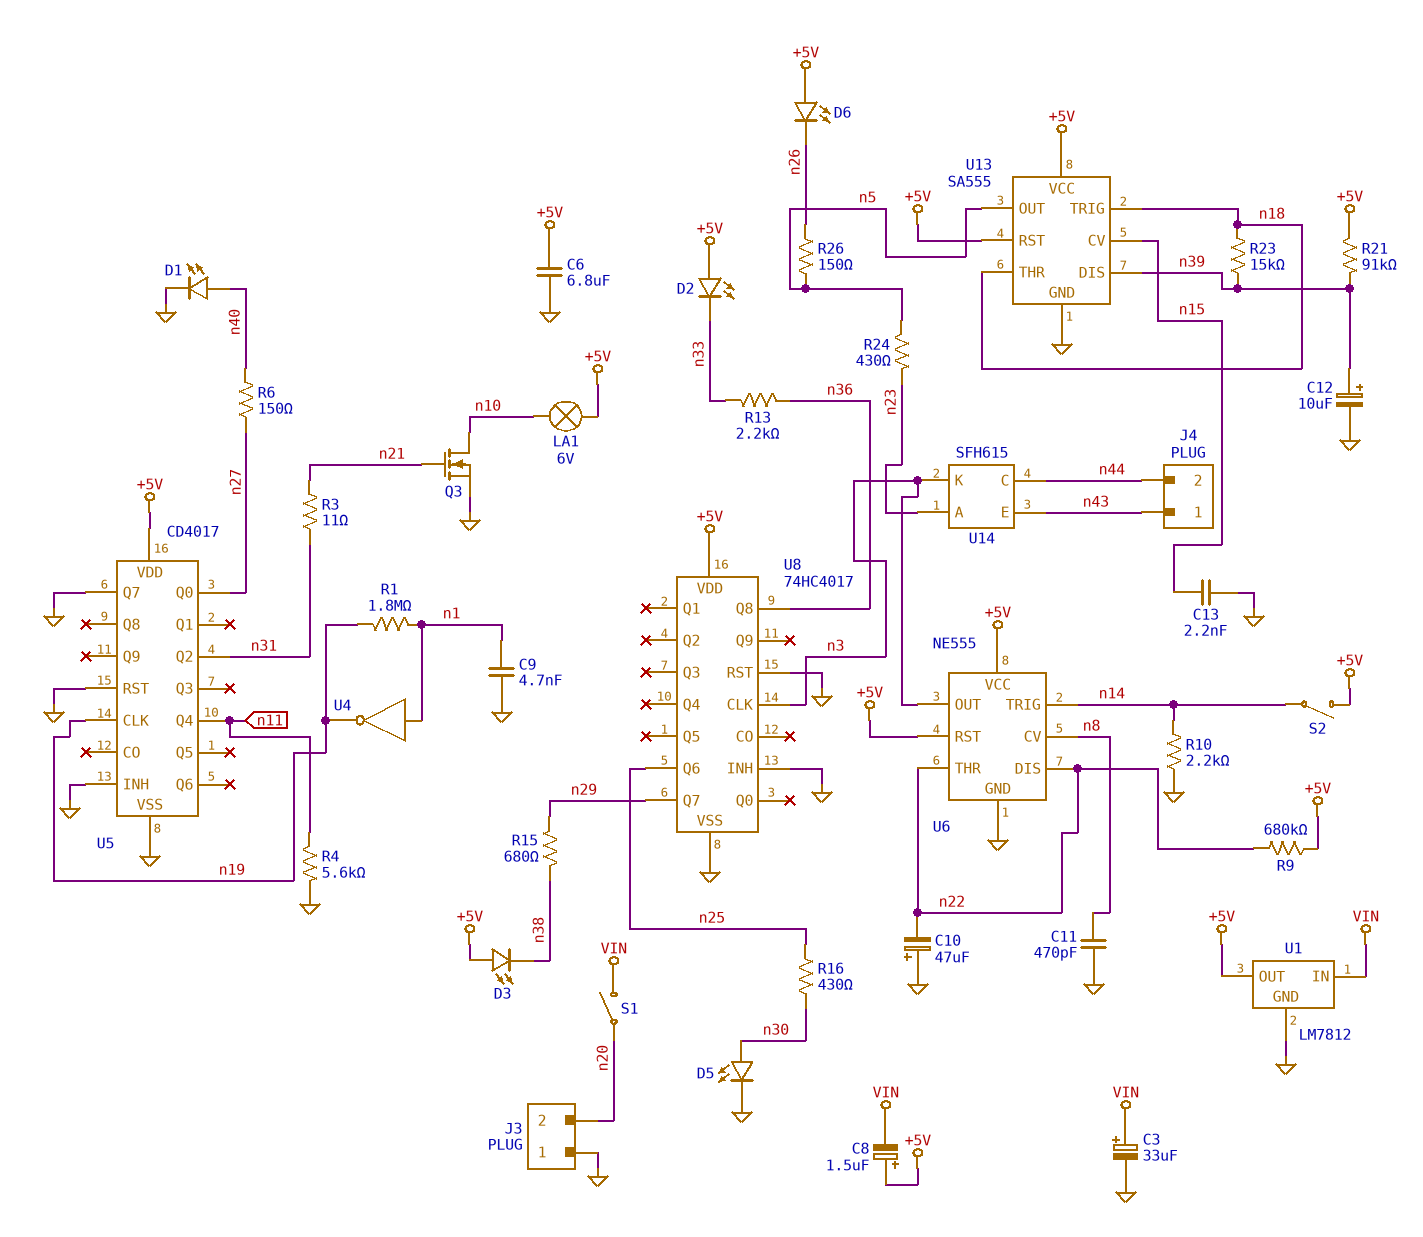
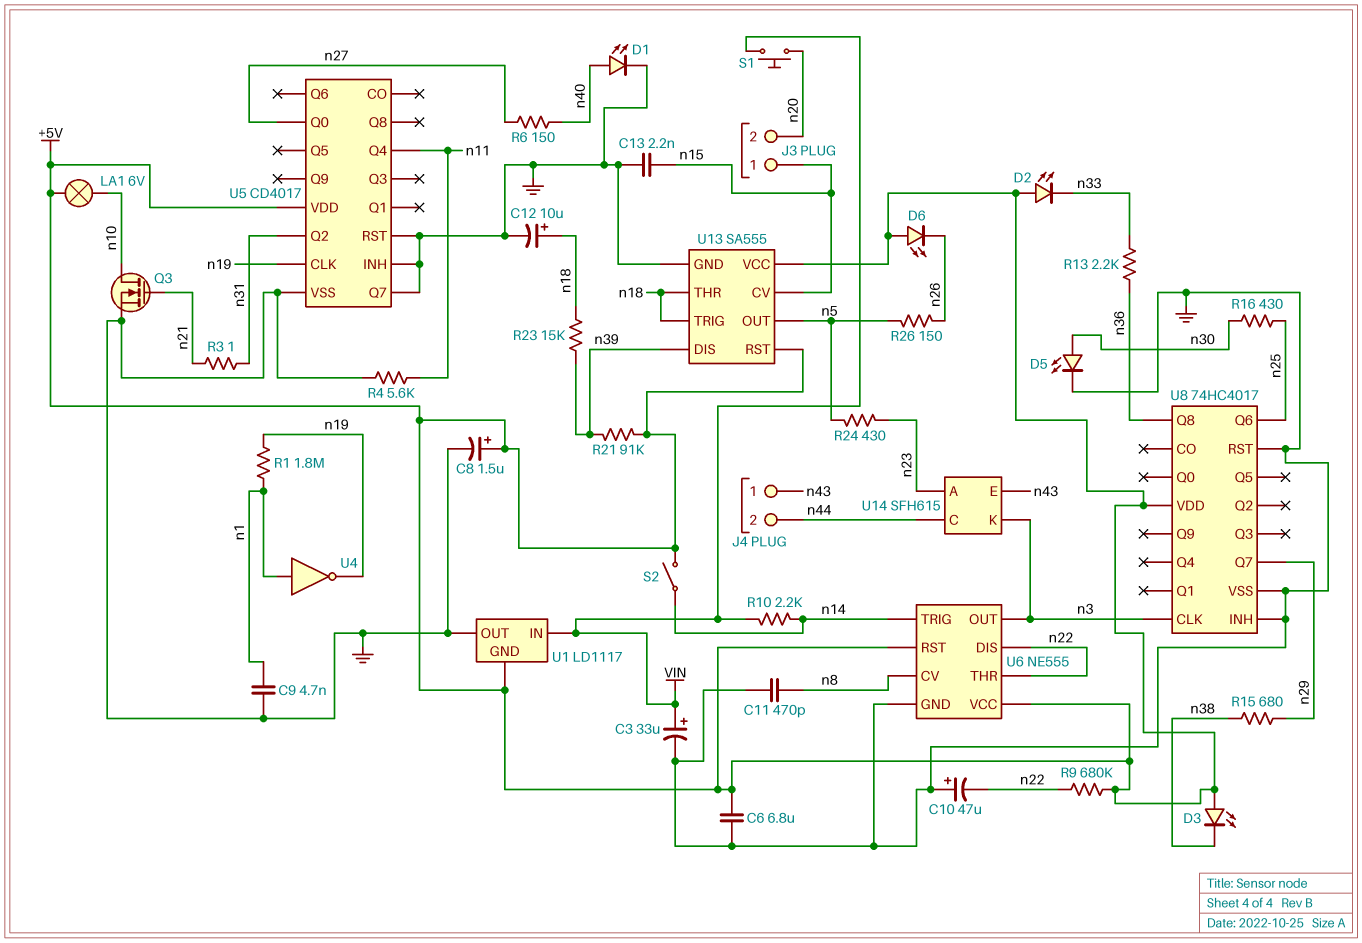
C8: 1.5uF (plus +5V, minus VIN) -> 1.5uF (plus +5V, minus GND)
C12: 10uF (plus n39, minus GND) -> 10uF (plus n18, minus GND)
J3 pin 1: GND -> n15
R3: 11 (n21, n31) -> 1 (n21, n31)
R10: 2.2k (GND, n14) -> 2.2k (VIN, n14)
S1: switch (VIN, n20) -> button (VIN, n20)
U1: LM7812 -> LD1117
U1 pin GND: GND -> +5V
U1 pin OUT: +5V -> GND

